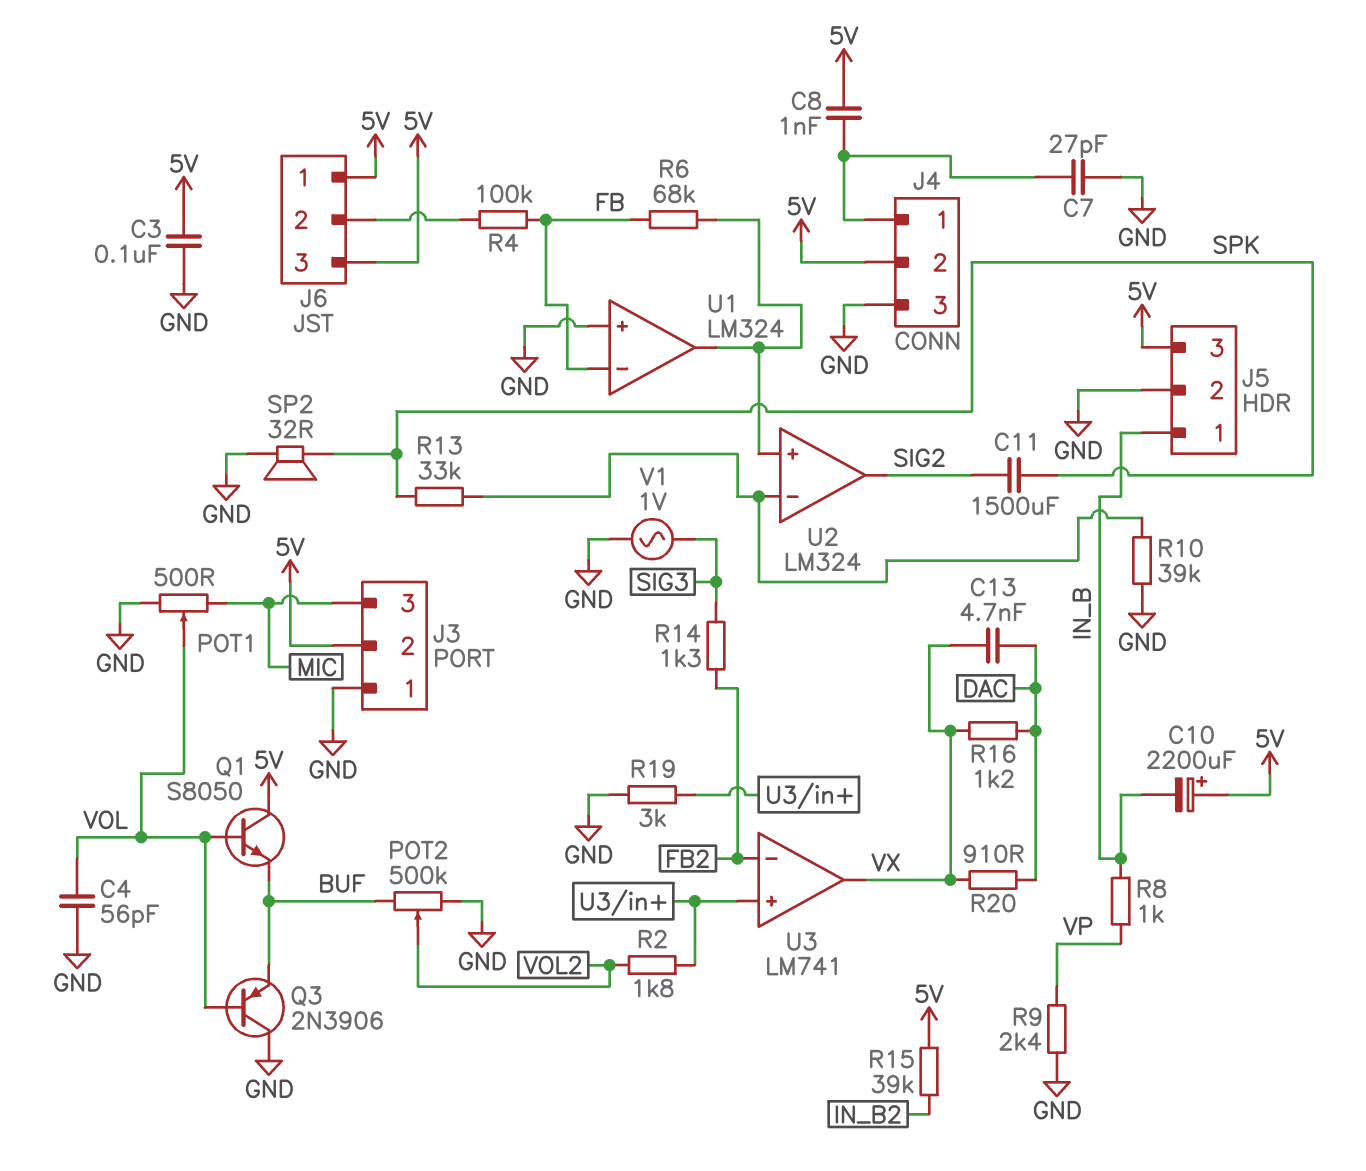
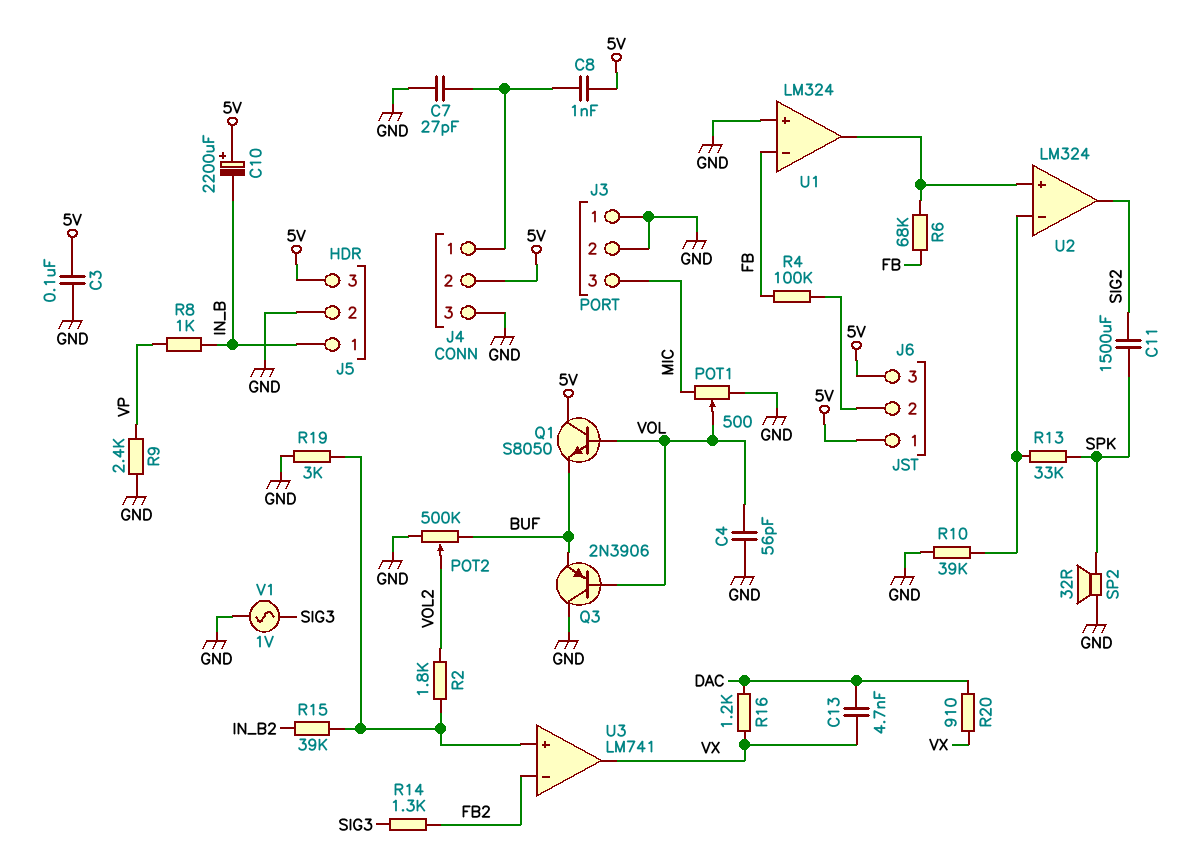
J3 pin 2: 5V -> GND
R15: 39k (5V, IN_B2) -> 39k (IN_B2, U3/in+)

